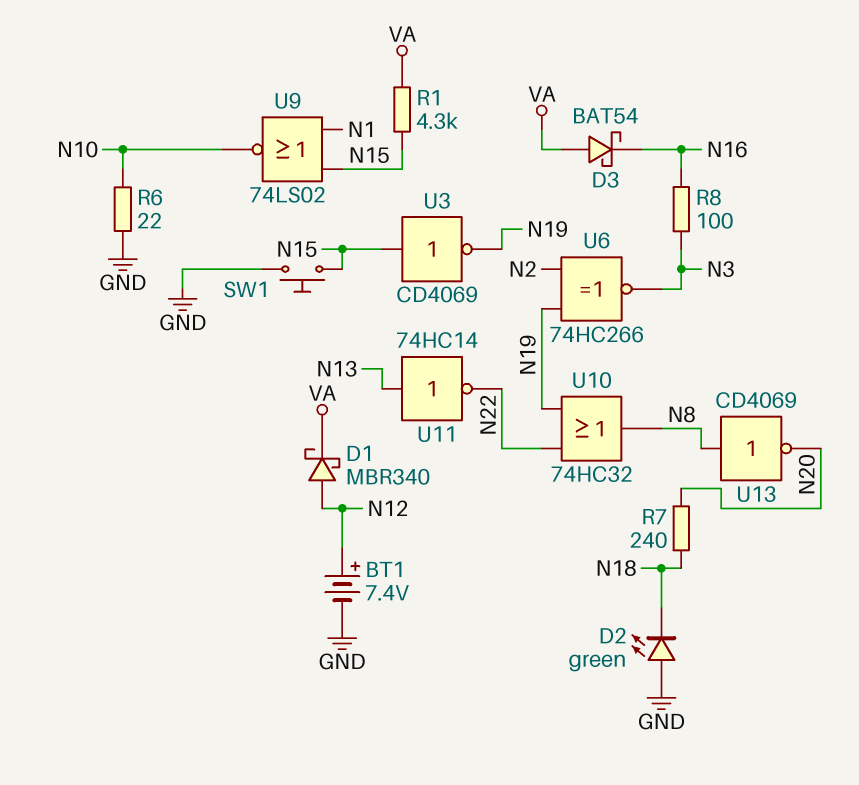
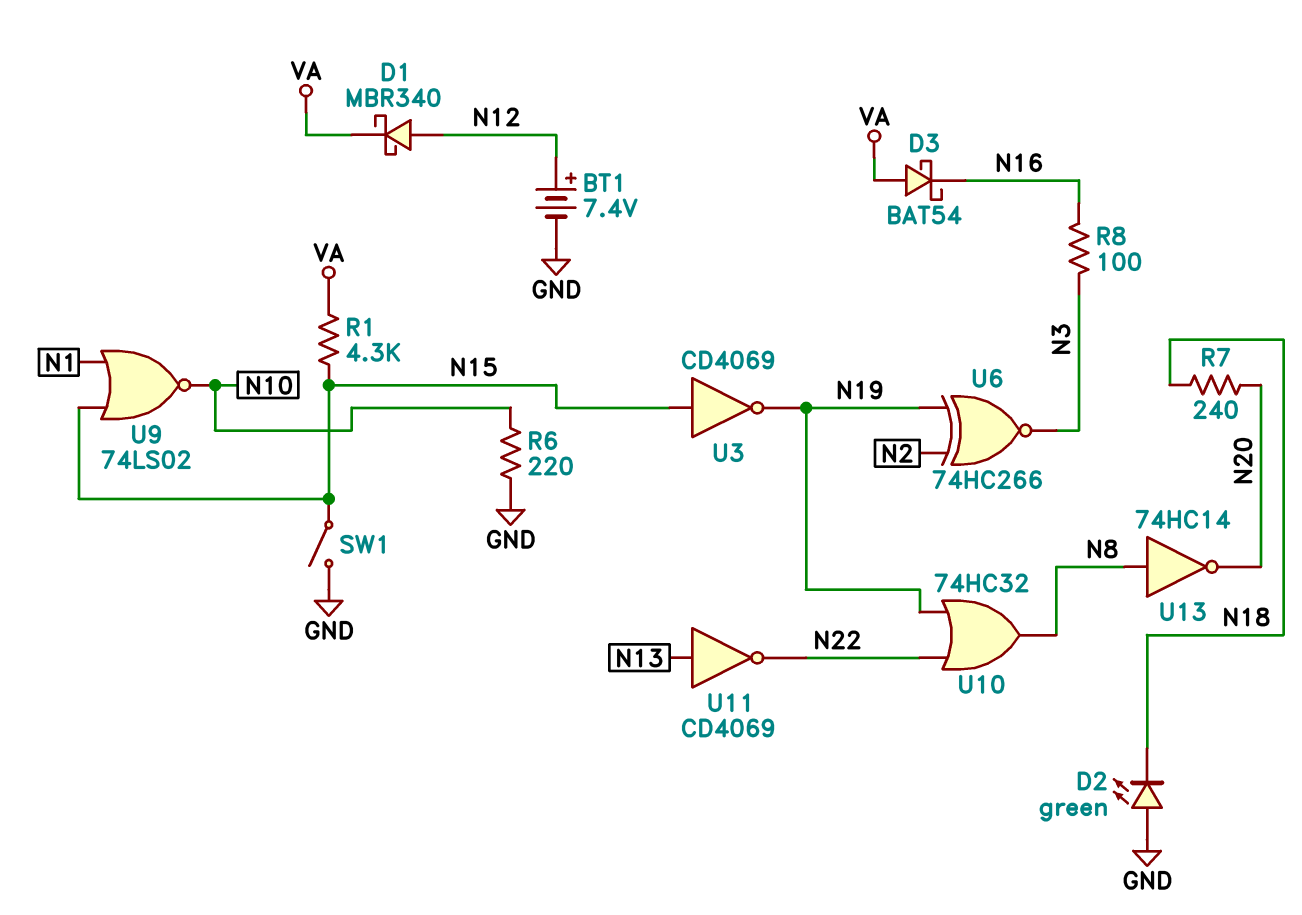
R6: 22 (GND, N10) -> 220 (GND, N10)
SW1: button (GND, N15) -> switch (GND, N15)
U11: NOT 74HC14 (in N13, out N22) -> NOT CD4069 (in N13, out N22)
U13: NOT CD4069 (in N8, out N20) -> NOT 74HC14 (in N8, out N20)

